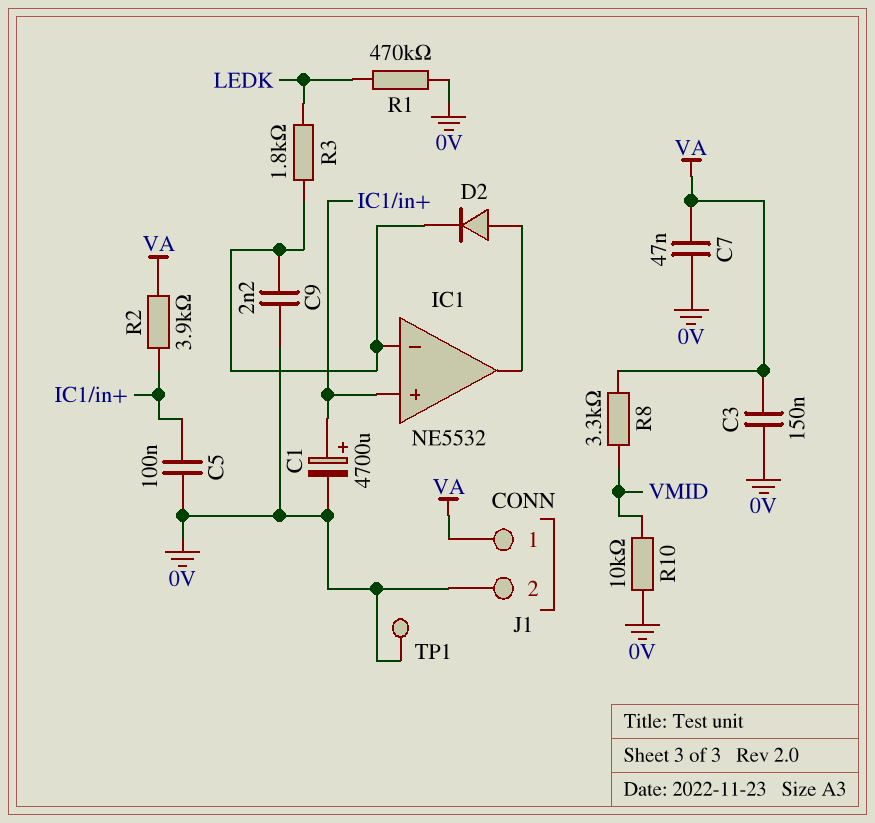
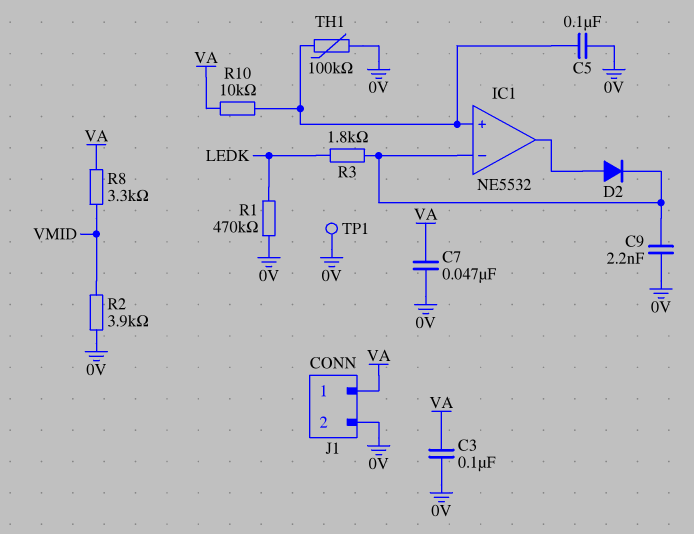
C1: 4700uF (plus IC1/in+, minus 0V) -> none
C3: 150nF (0V, VA) -> 100nF (0V, VA)
R2: 3.9k (IC1/in+, VA) -> 3.9k (0V, VMID)
R10: 10k (0V, VMID) -> 10k (IC1/in+, VA)
TH1: none -> 100k (0V, IC1/in+)

